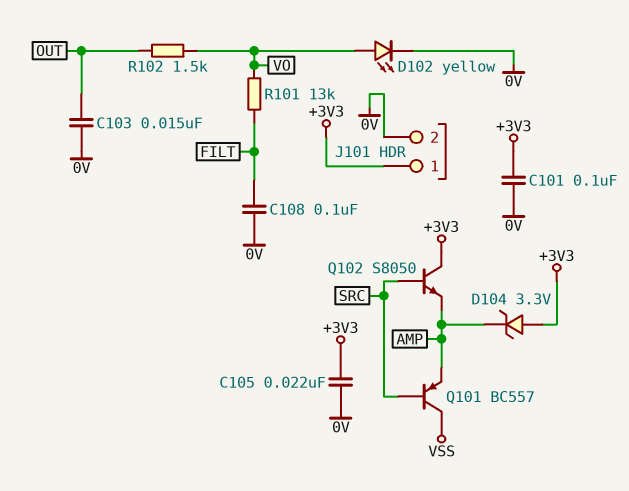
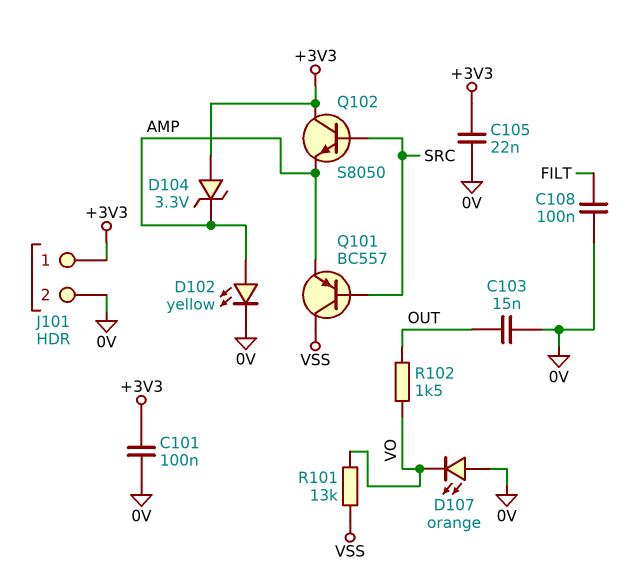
D102: LED yellow (A VO, K 0V) -> LED yellow (A AMP, K 0V)
D107: none -> LED orange (A 0V, K VO)
R101: 13k (FILT, VO) -> 13k (VO, VSS)

